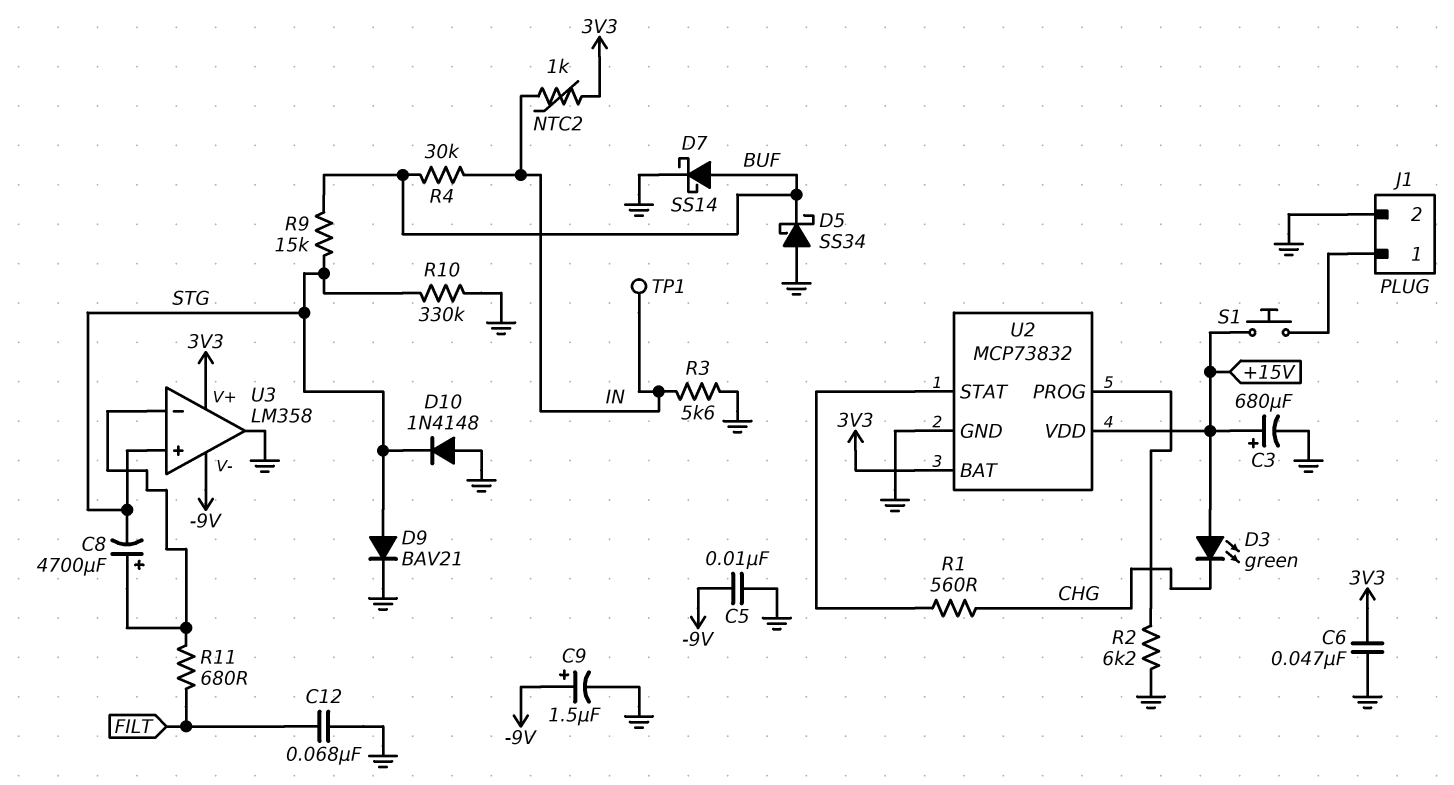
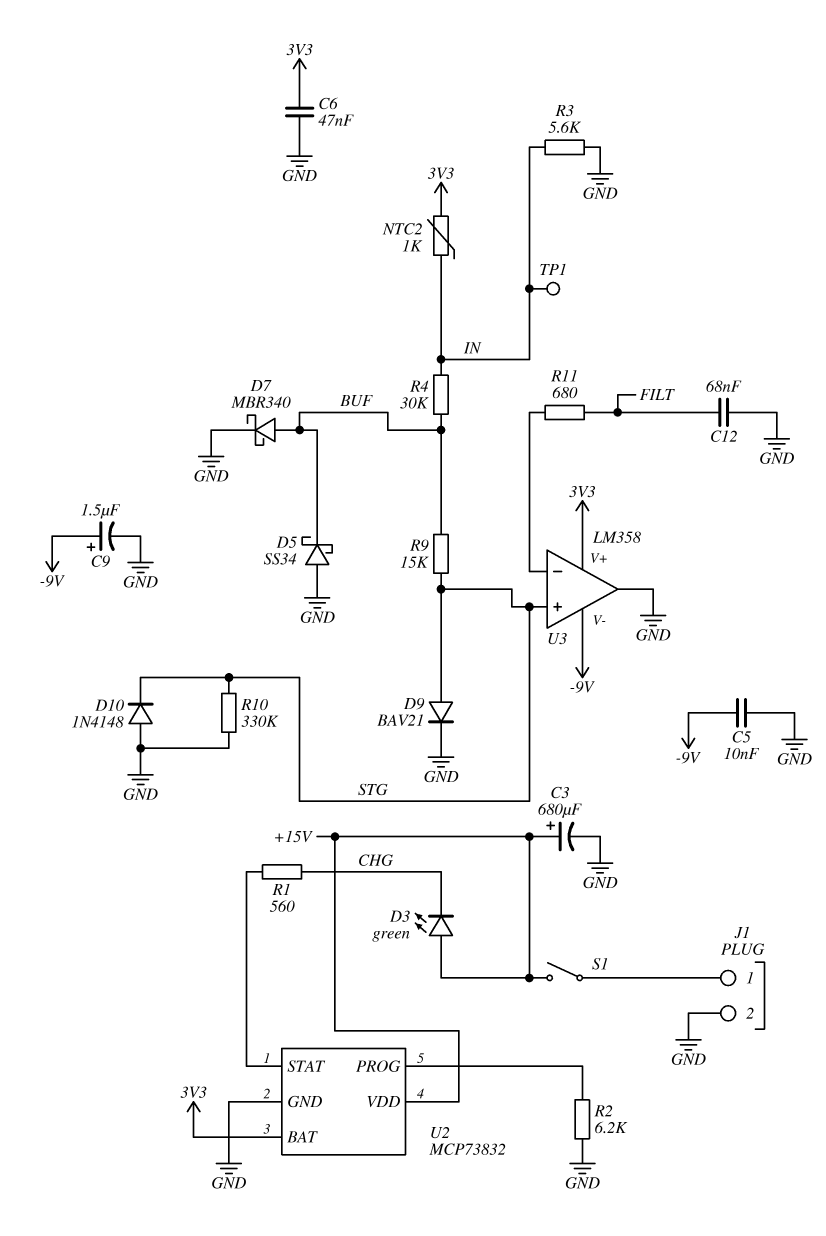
C8: 4700uF (plus U3/in-, minus STG) -> none
D7: schottky SS14 (A BUF, K GND) -> schottky MBR340 (A BUF, K GND)
S1: button (+15V, J1/1) -> switch (+15V, J1/1)

